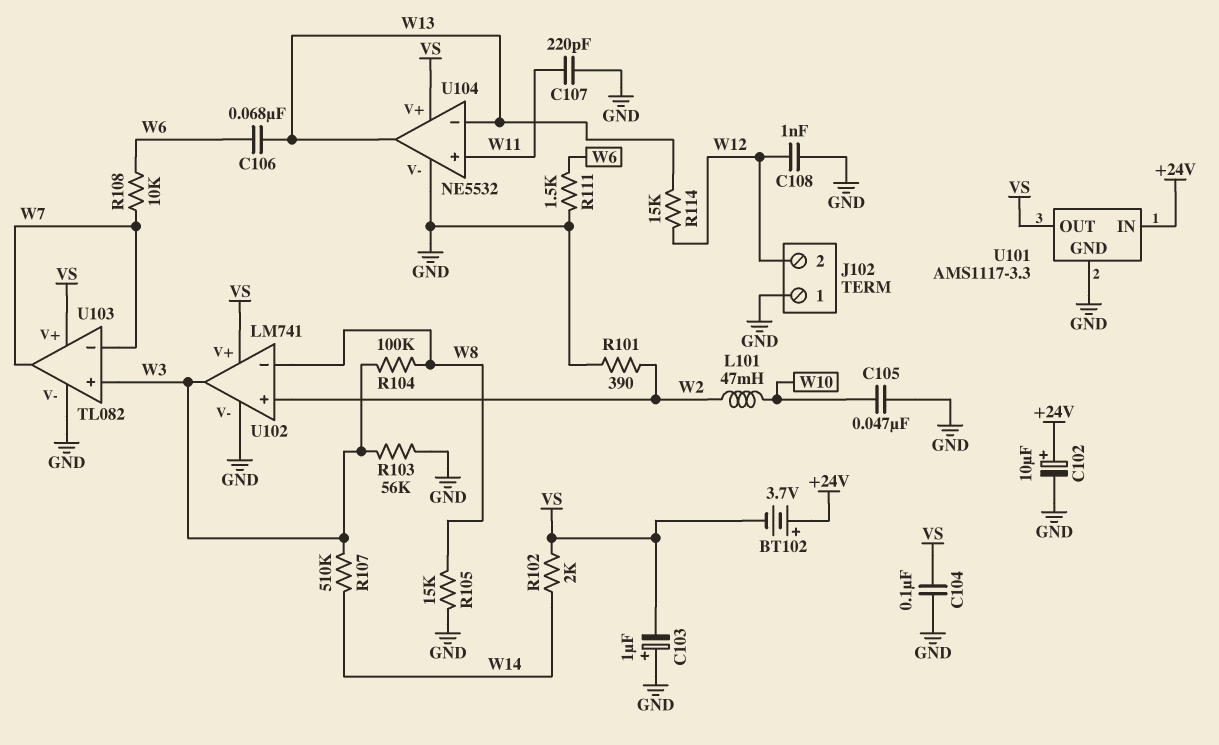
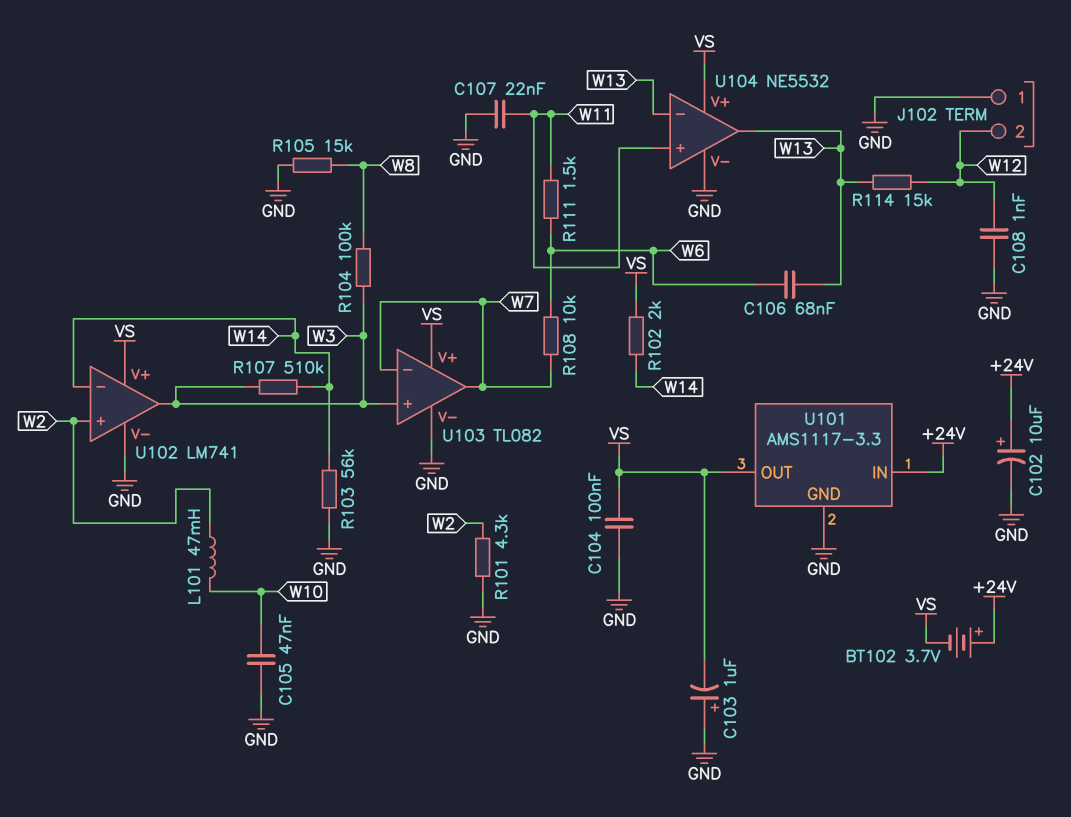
C107: 220pF (GND, W11) -> 22nF (GND, W11)
R101: 390 (GND, W2) -> 4.3k (GND, W2)
R103: 56k (GND, W3) -> 56k (GND, W14)
R111: 1.5k (GND, W6) -> 1.5k (W6, W11)
U102 pin in-: W8 -> W14

